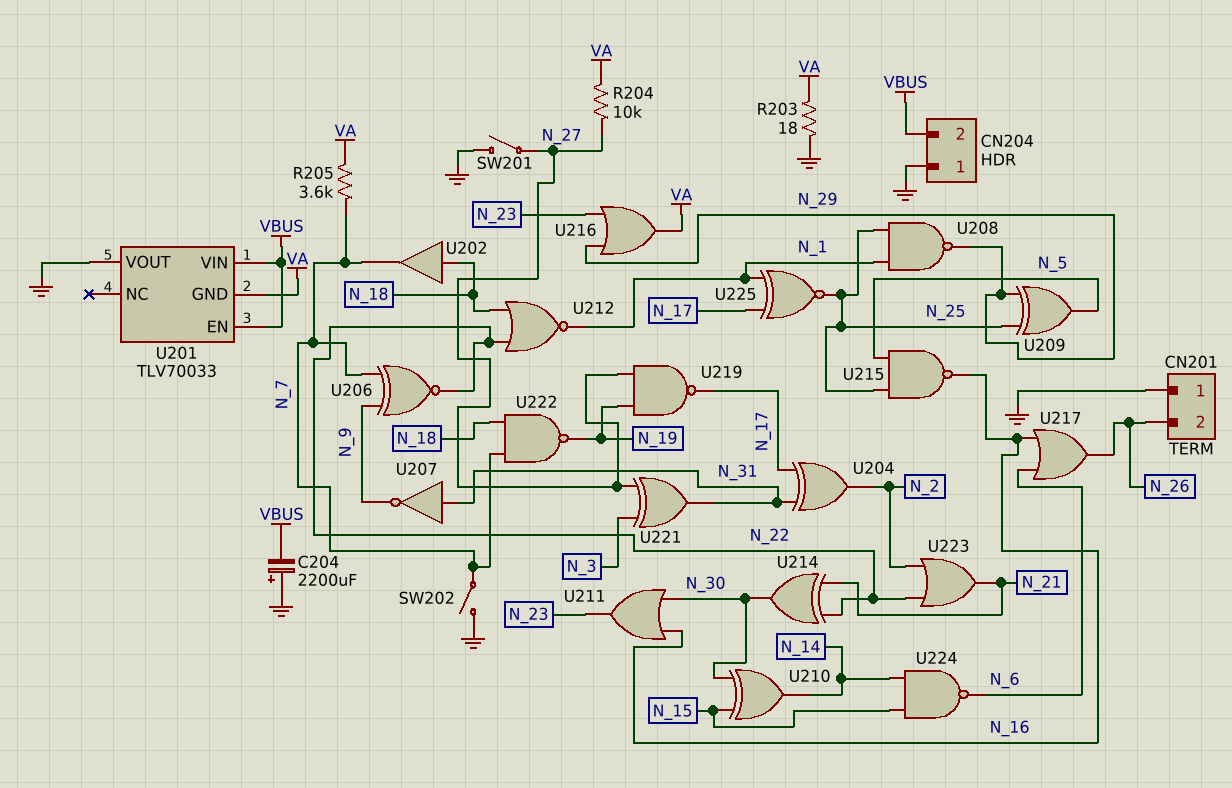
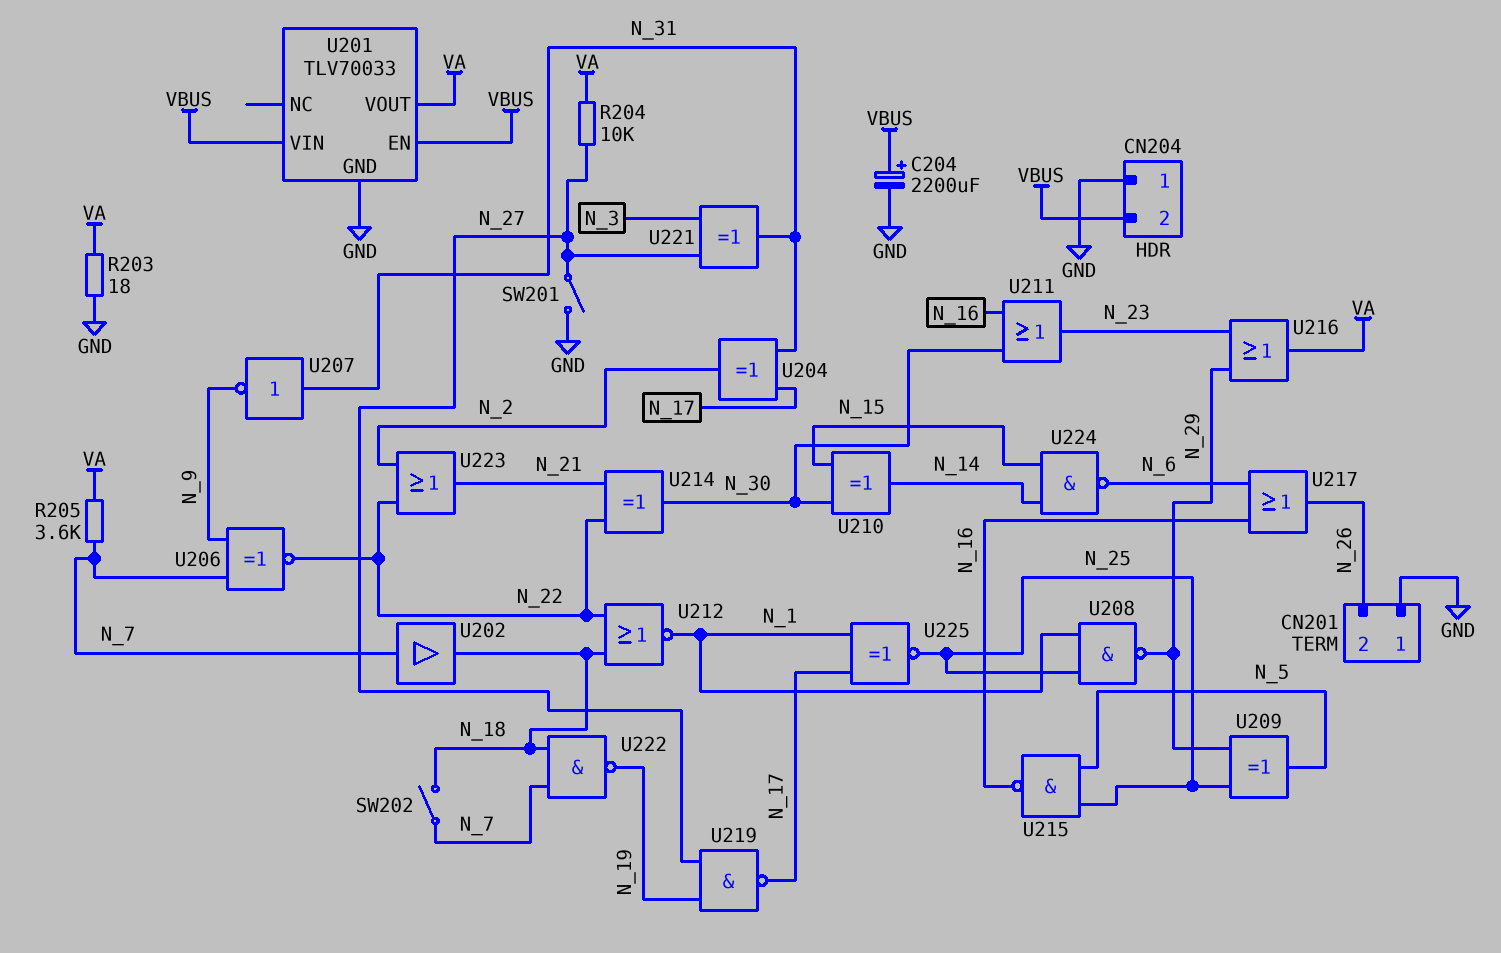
C204: 2200uF (plus GND, minus VBUS) -> 2200uF (plus VBUS, minus GND)
SW202: switch (GND, N_7) -> switch (N_7, N_18)
U201 pin GND: VA -> GND
U201 pin VOUT: GND -> VA
U202: buffer (in N_18, out N_7) -> buffer (in N_7, out N_18)

